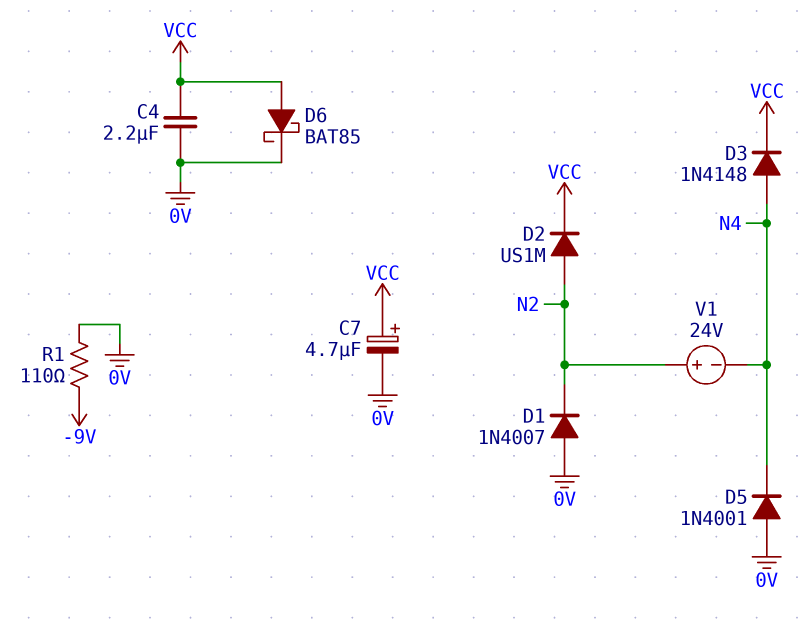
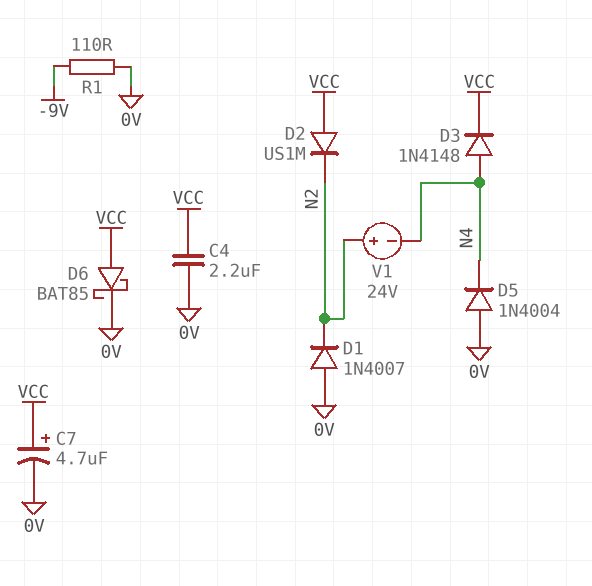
D2: diode US1M (A N2, K VCC) -> diode US1M (A VCC, K N2)
D5: diode 1N4001 (A 0V, K N4) -> diode 1N4004 (A 0V, K N4)

